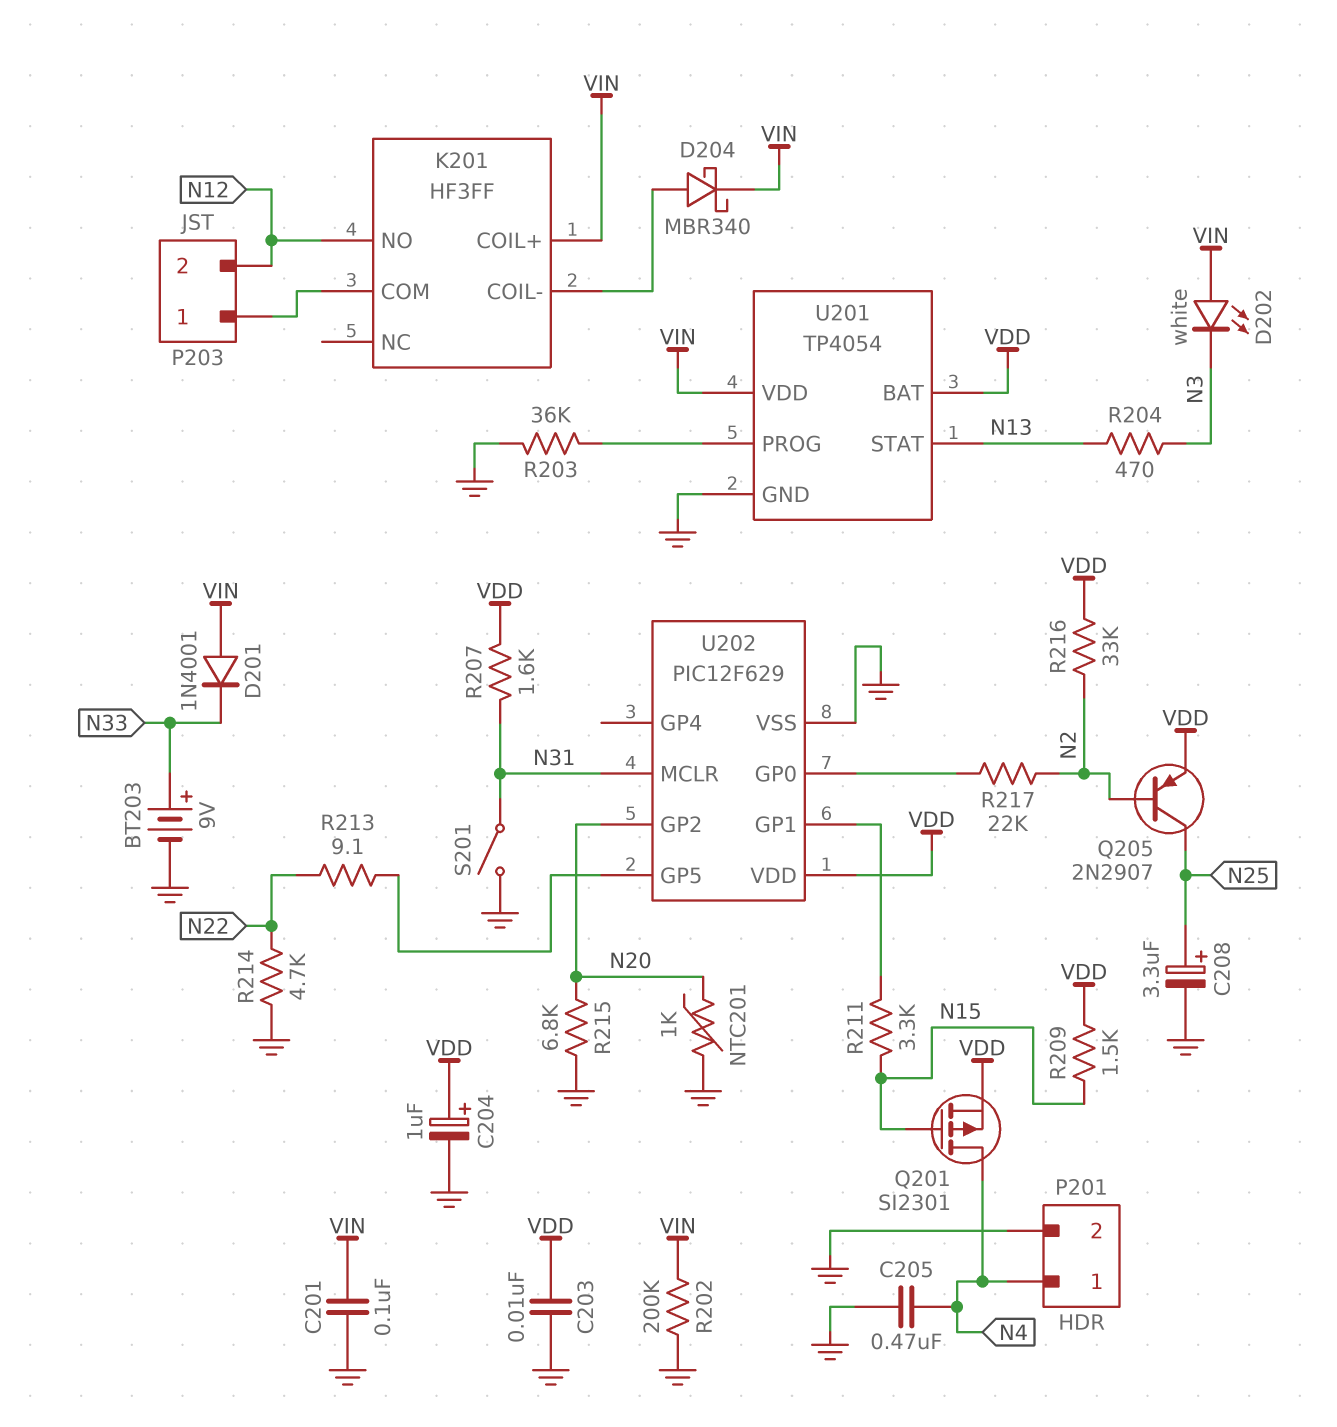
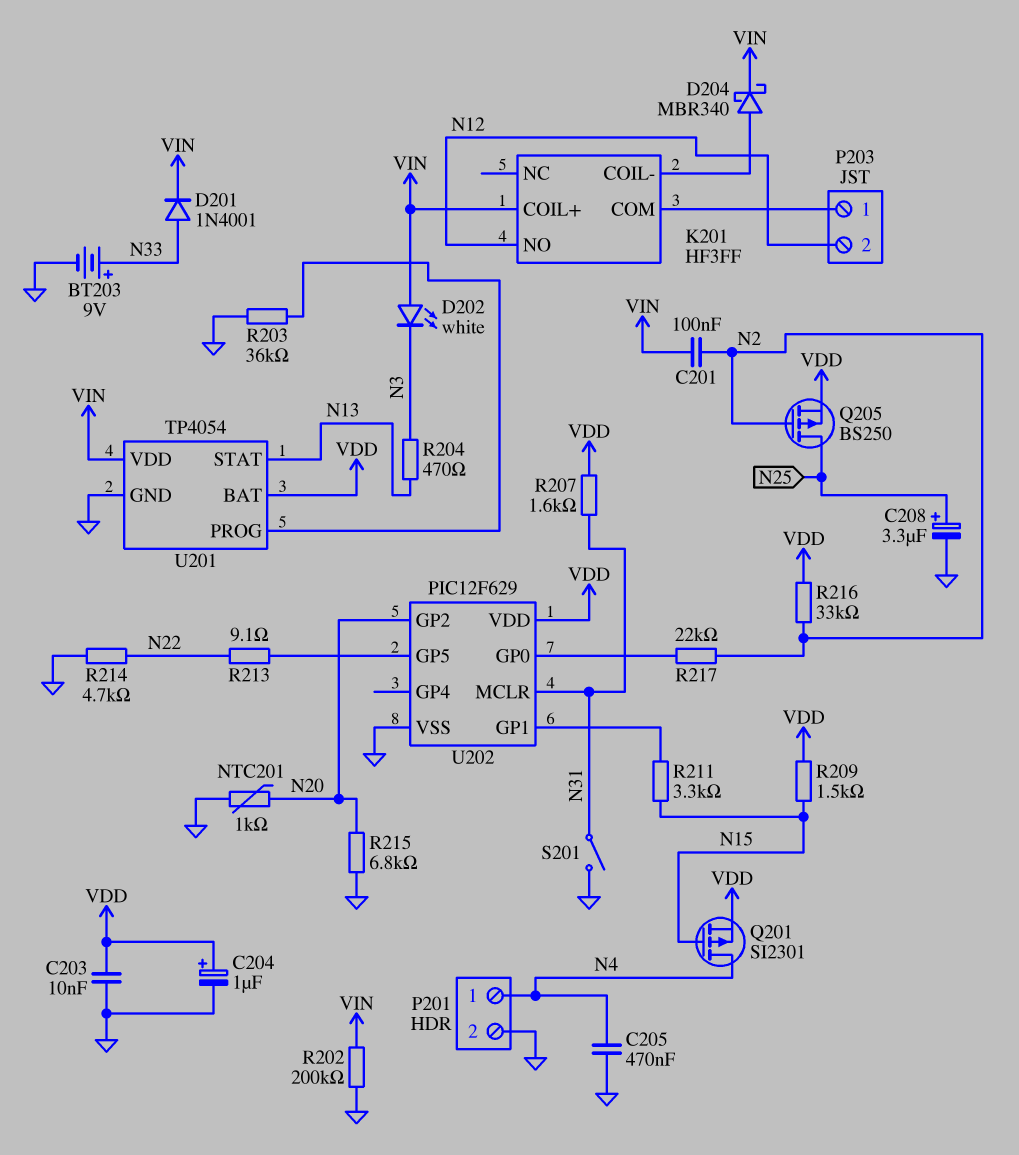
C201: 100nF (GND, VIN) -> 100nF (N2, VIN)
D201: diode 1N4001 (A VIN, K N33) -> diode 1N4001 (A N33, K VIN)
Q205: PNP 2N2907 (B N2, C N25, E VDD) -> PMOS BS250 (G N2, D N25, S VDD)

